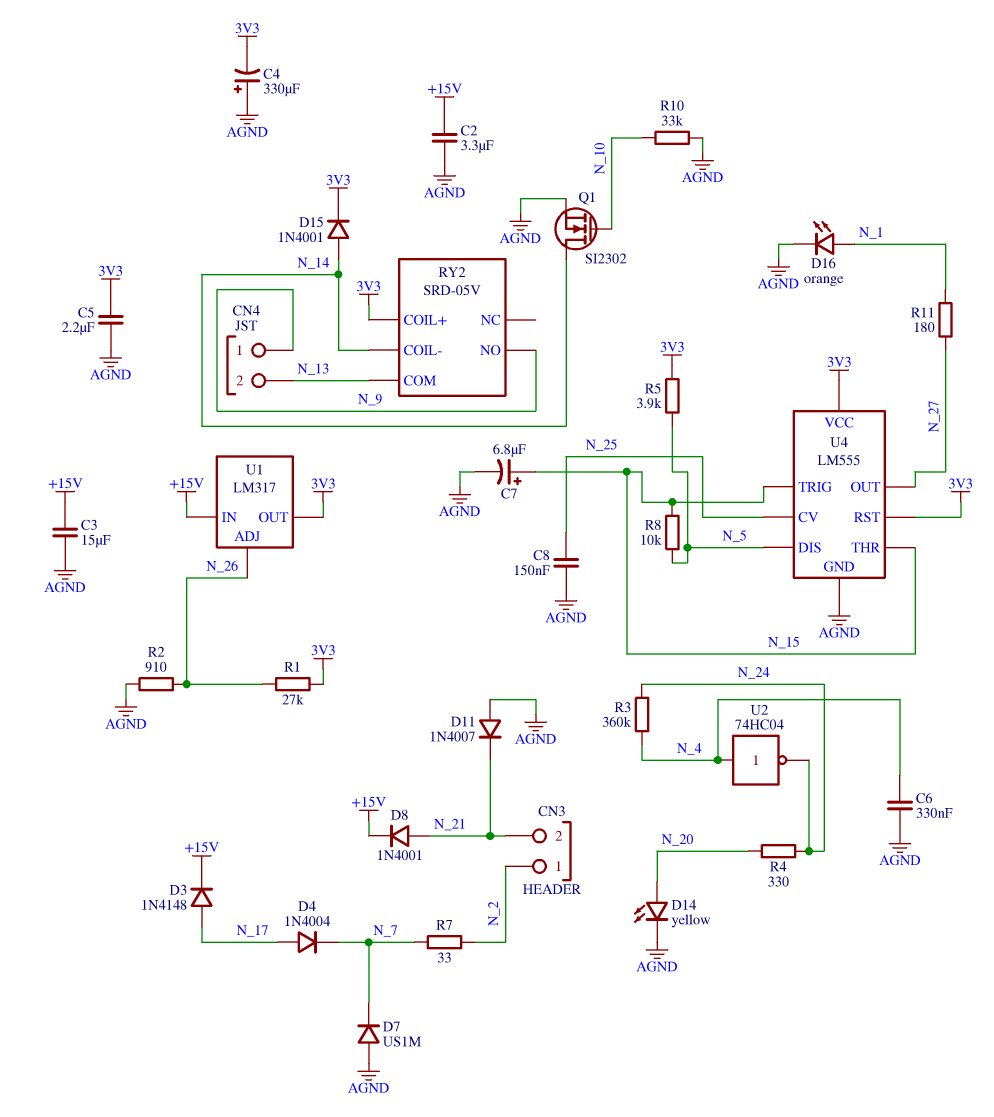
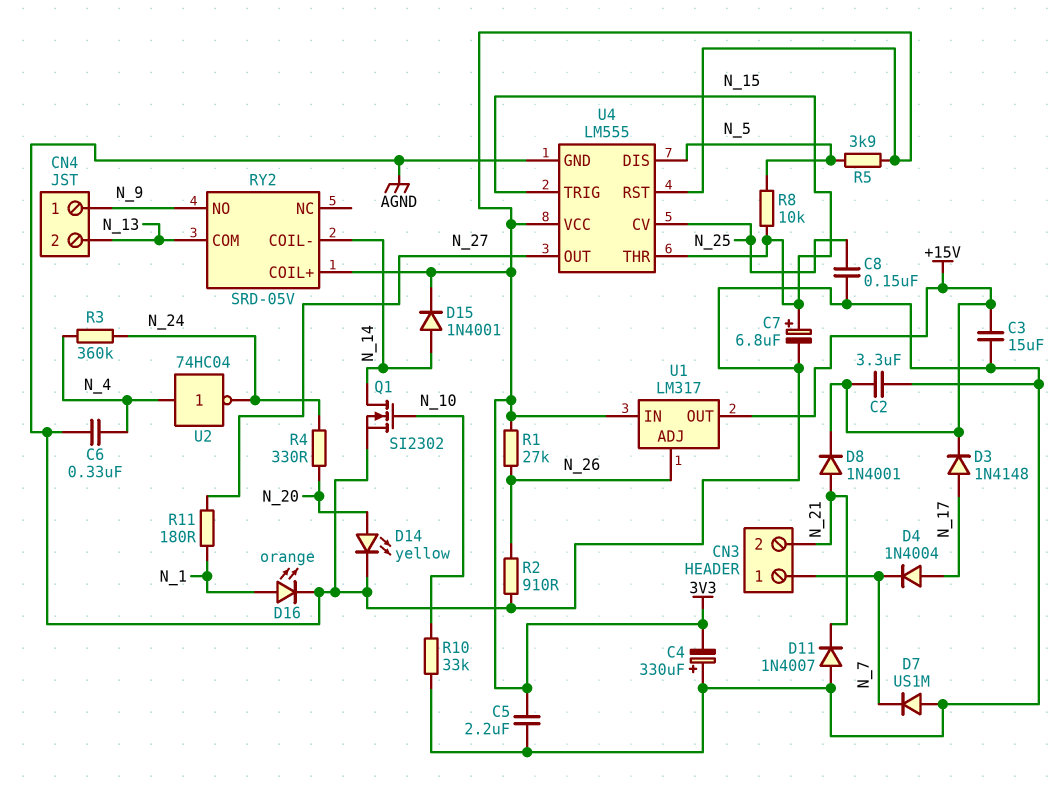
CN3 pin 1: N_2 -> N_7
R7: 33 (N_2, N_7) -> none
U1 pin IN: +15V -> 3V3
U1 pin OUT: 3V3 -> +15V

